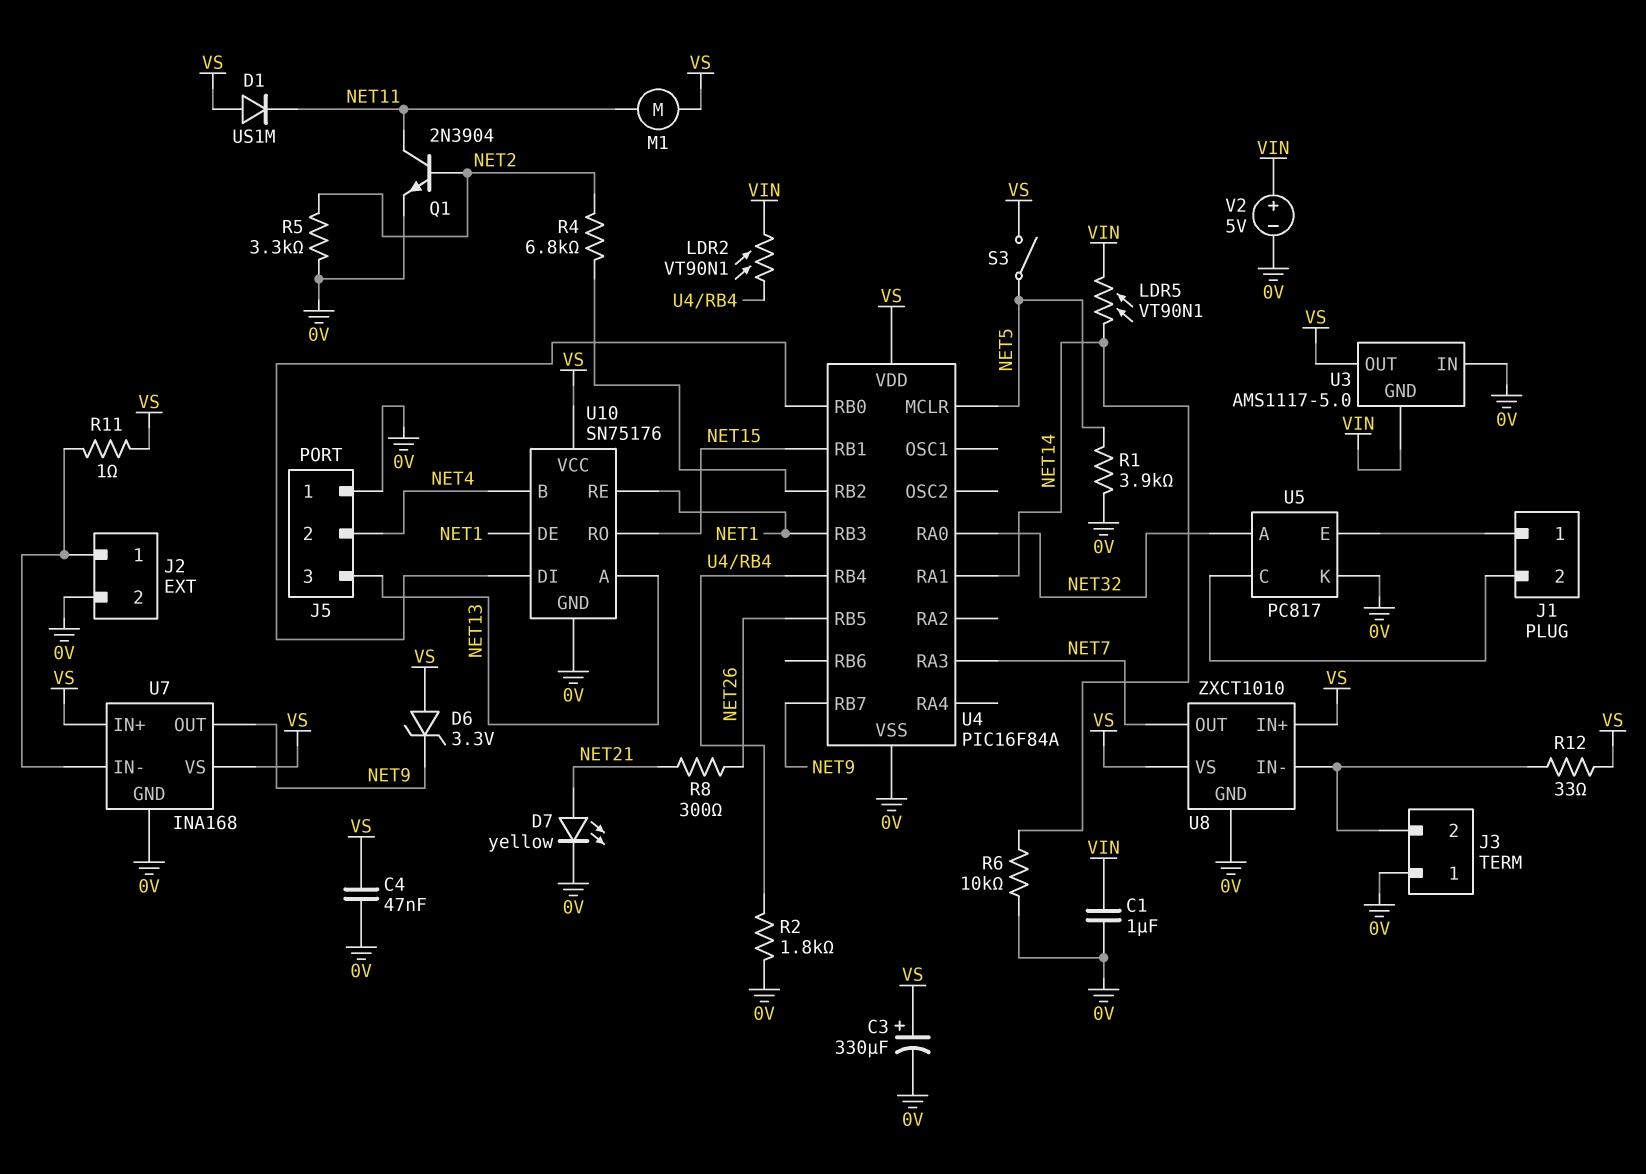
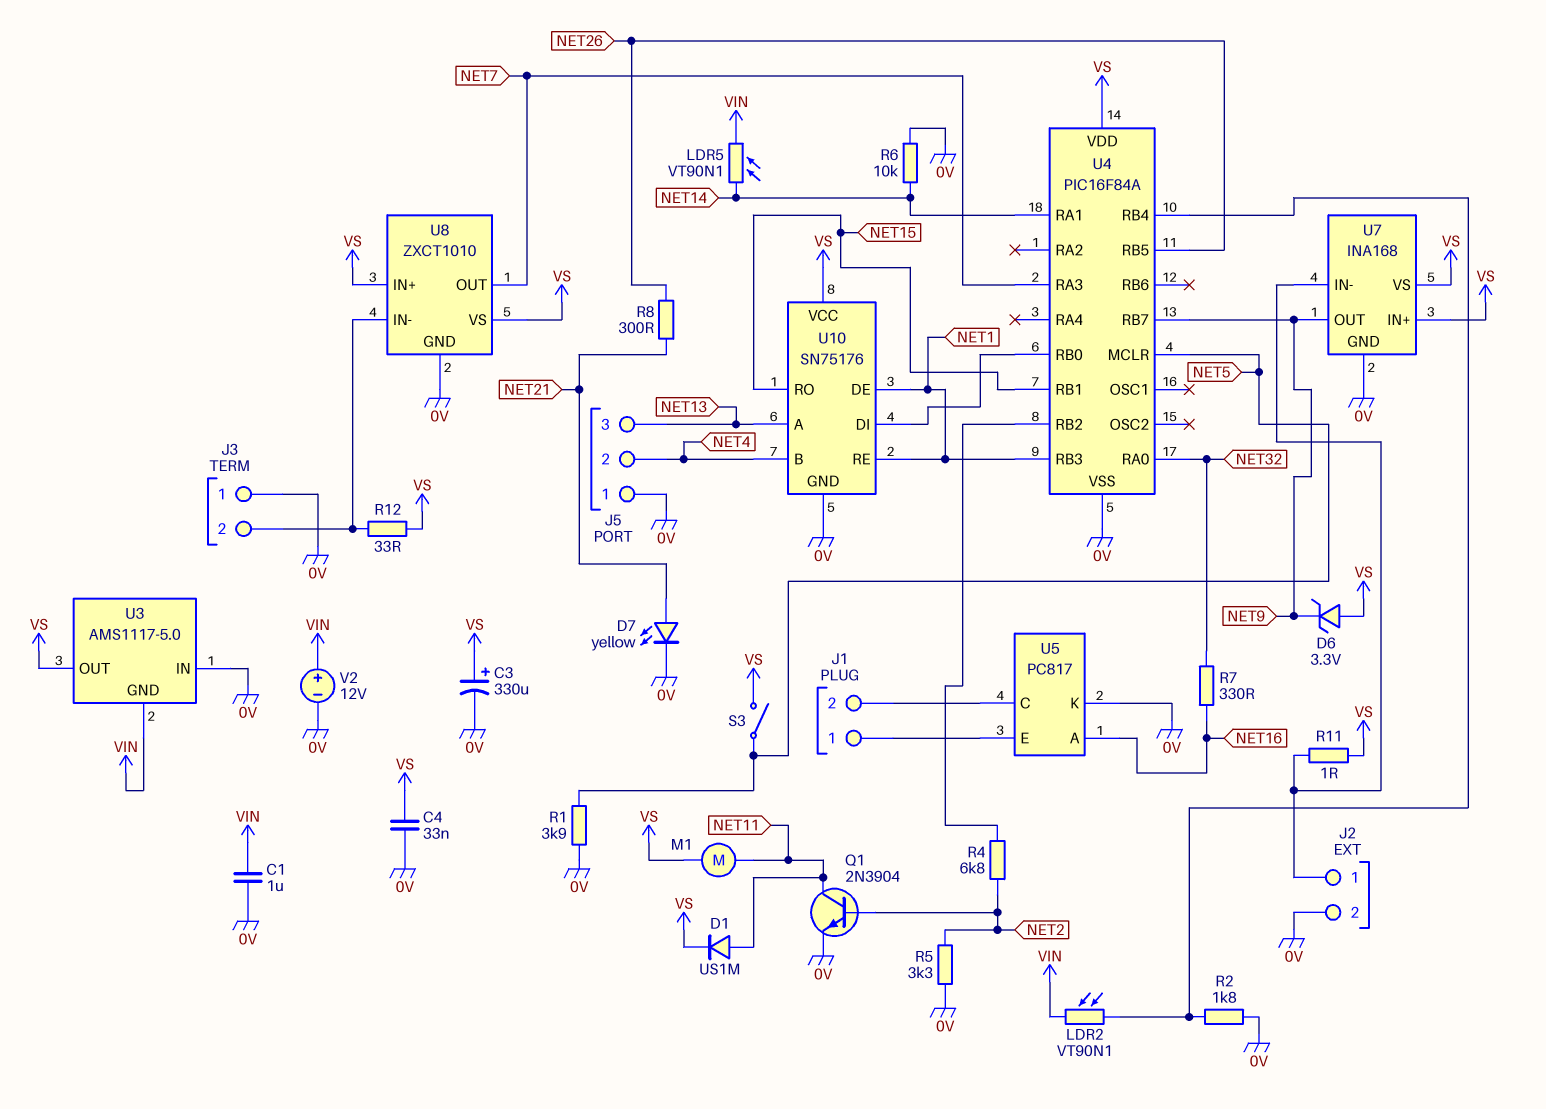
C4: 47nF (0V, VS) -> 33nF (0V, VS)
D1: diode US1M (A VS, K NET11) -> diode US1M (A NET11, K VS)
R7: none -> 330 (NET16, NET32)
U5 pin A: NET32 -> NET16
V2: 5V (plus VIN, minus 0V) -> 12V (plus VIN, minus 0V)

